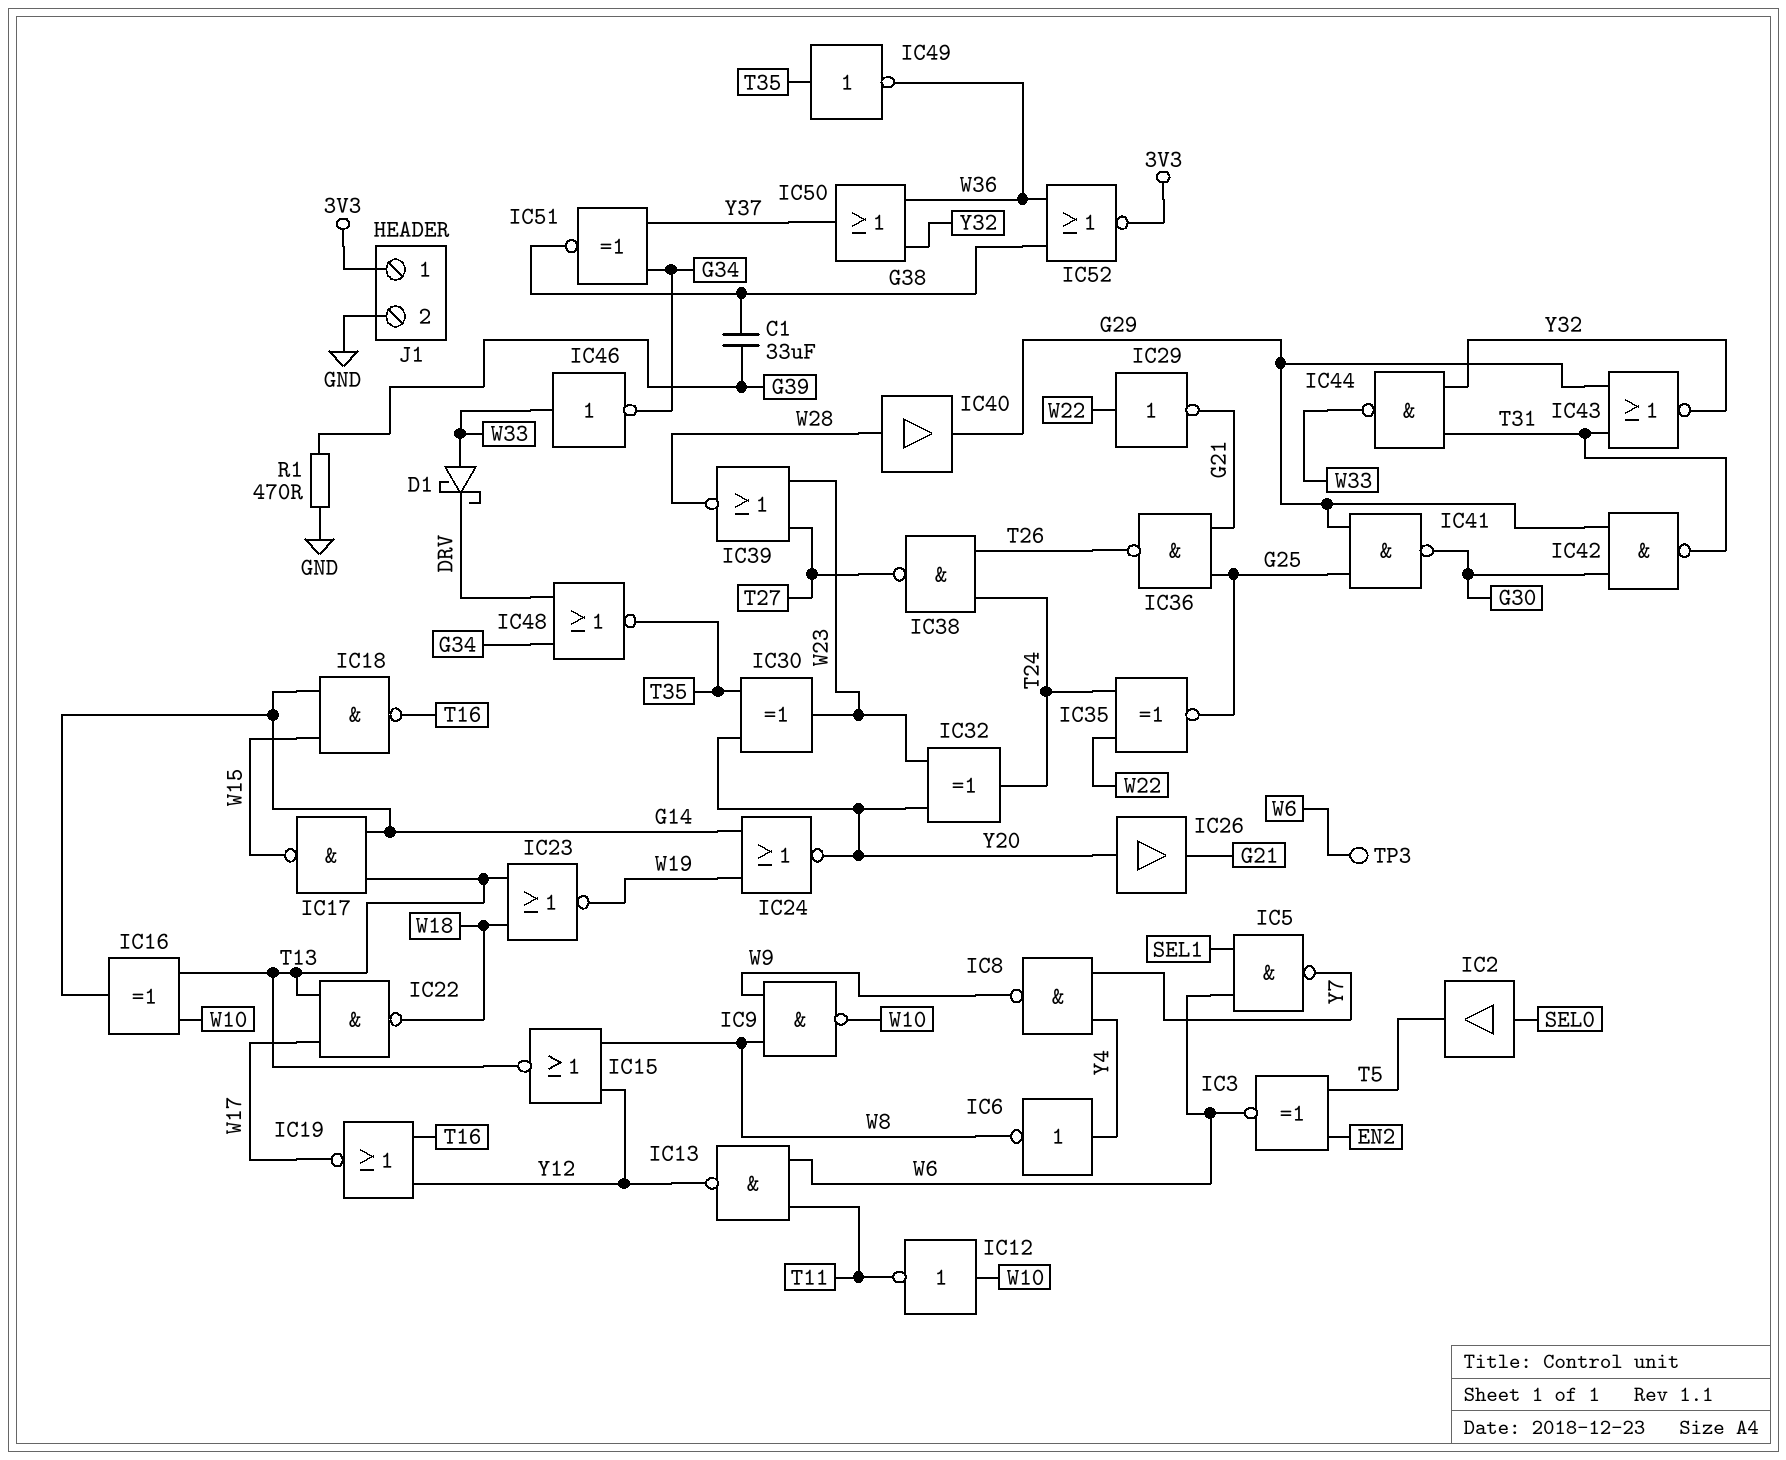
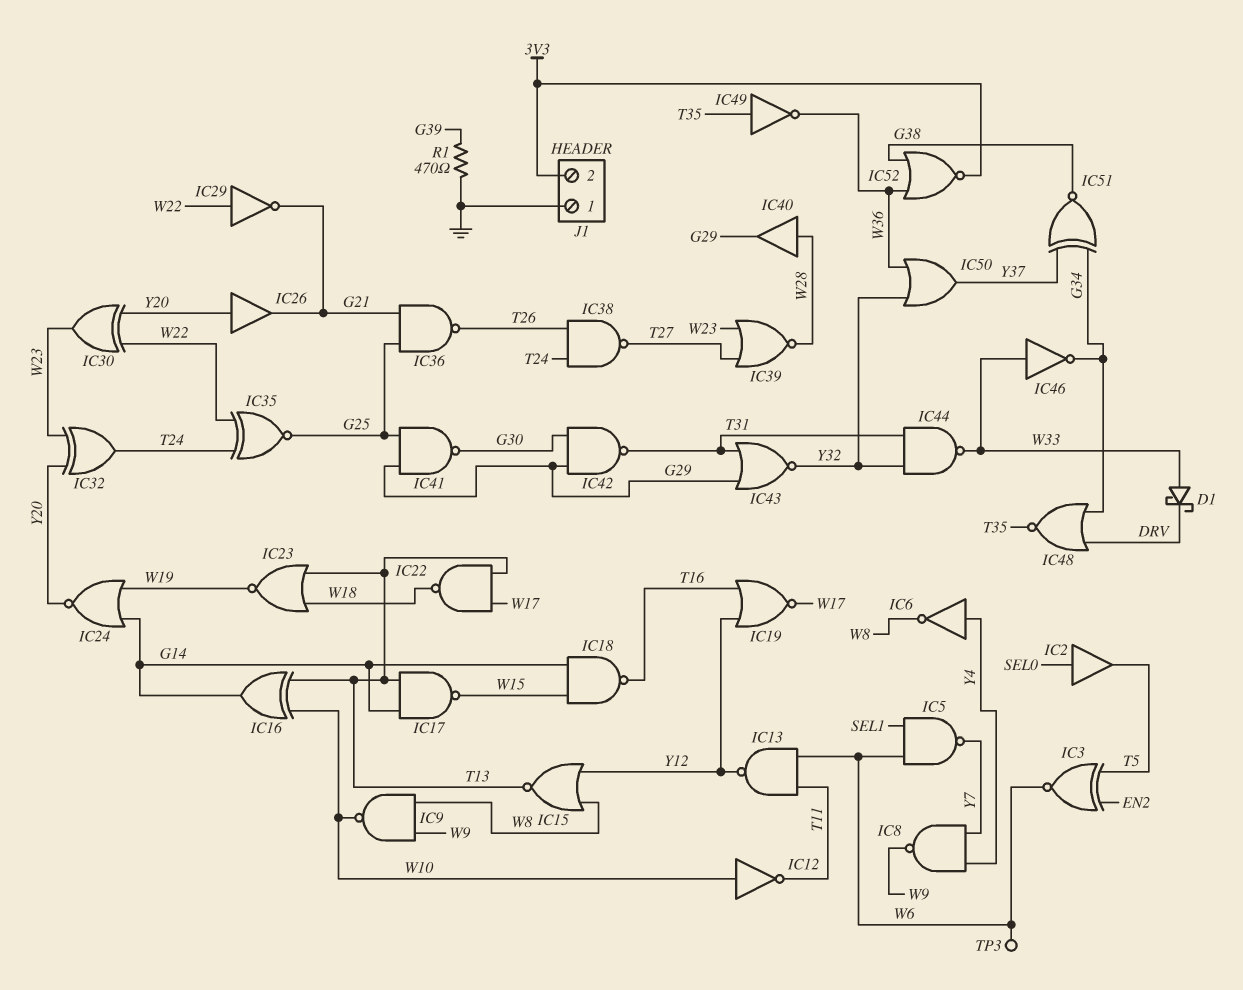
C1: 33uF (G38, G39) -> none
IC30: XOR (in T35, in Y20, out W23) -> XOR (in W22, in Y20, out W23)
J1 pin 1: 3V3 -> GND
J1 pin 2: GND -> 3V3

